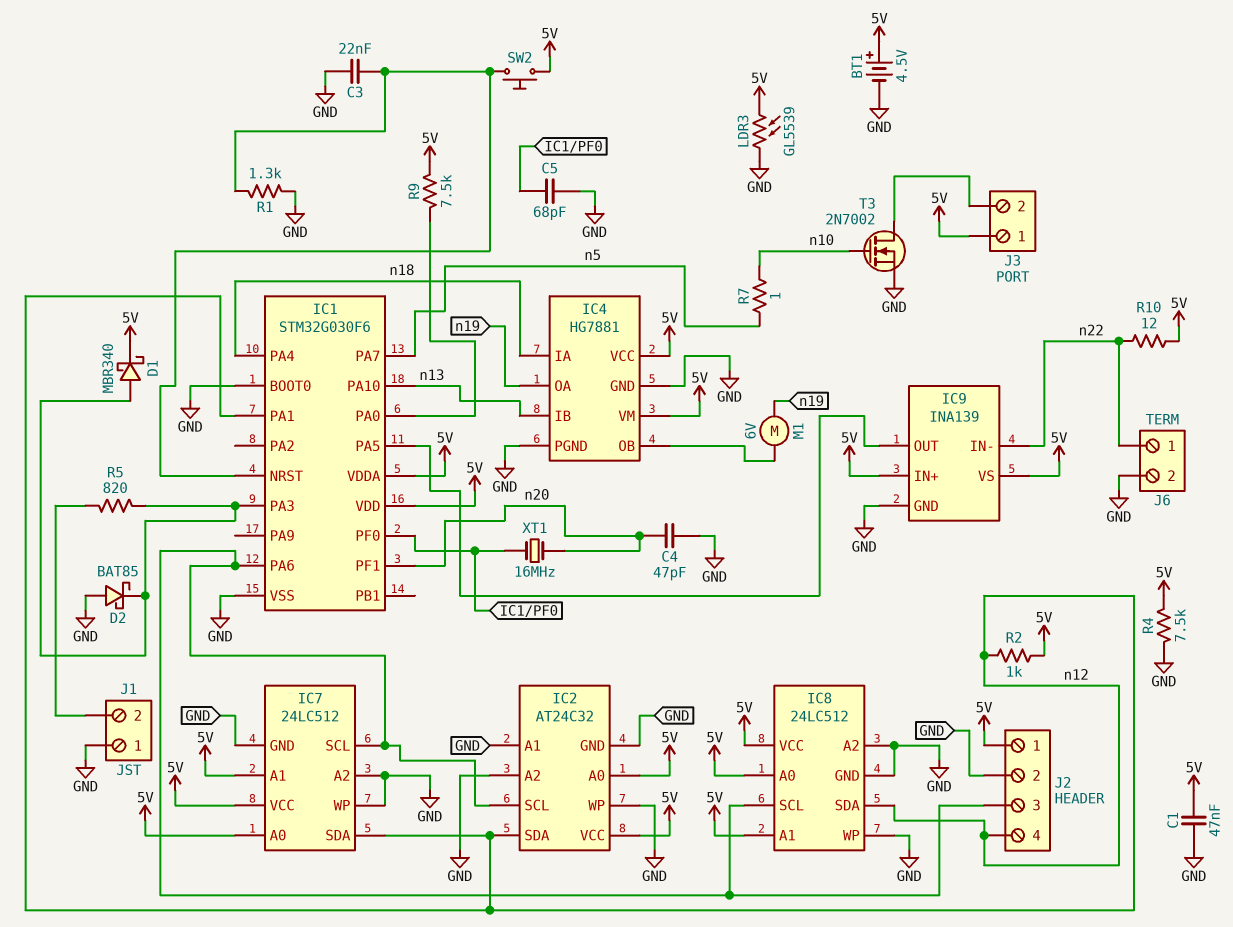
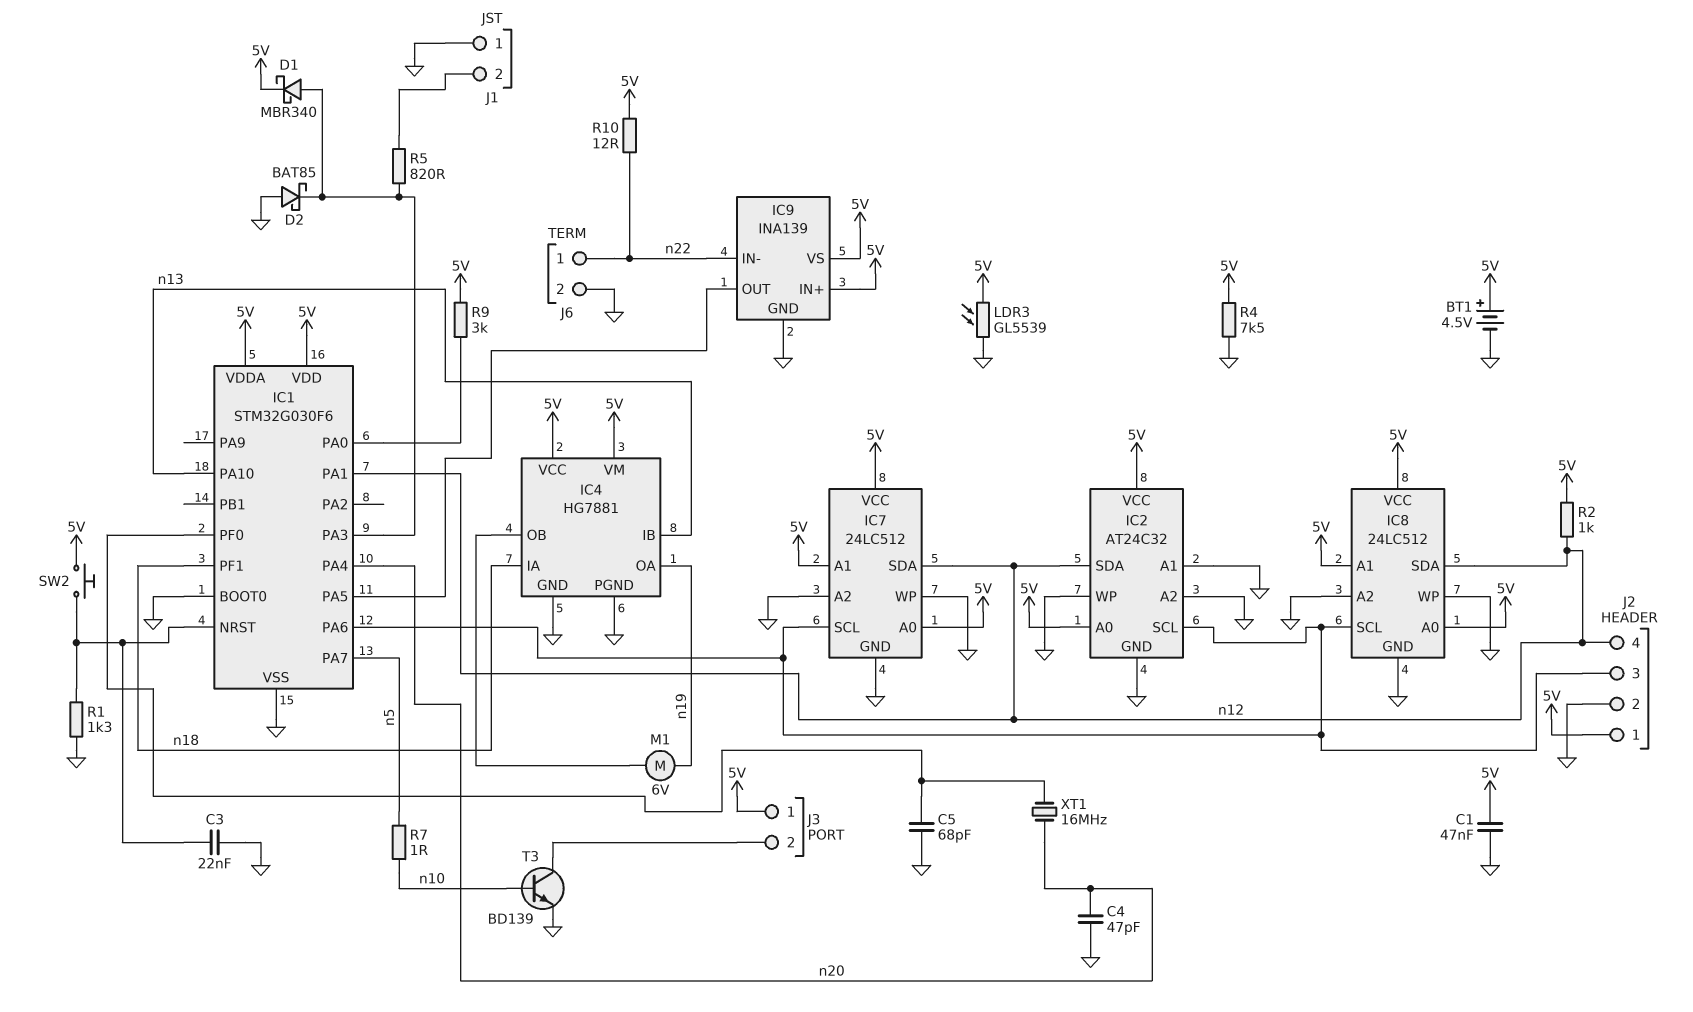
IC1 pin PA4: n18 -> n20
IC1 pin PF1: n20 -> n18
R9: 7.5k (5V, IC1/PA0) -> 3k (5V, IC1/PA0)
T3: NMOS 2N7002 (G n10, D J3/2, S GND) -> NPN BD139 (B n10, C J3/2, E GND)

